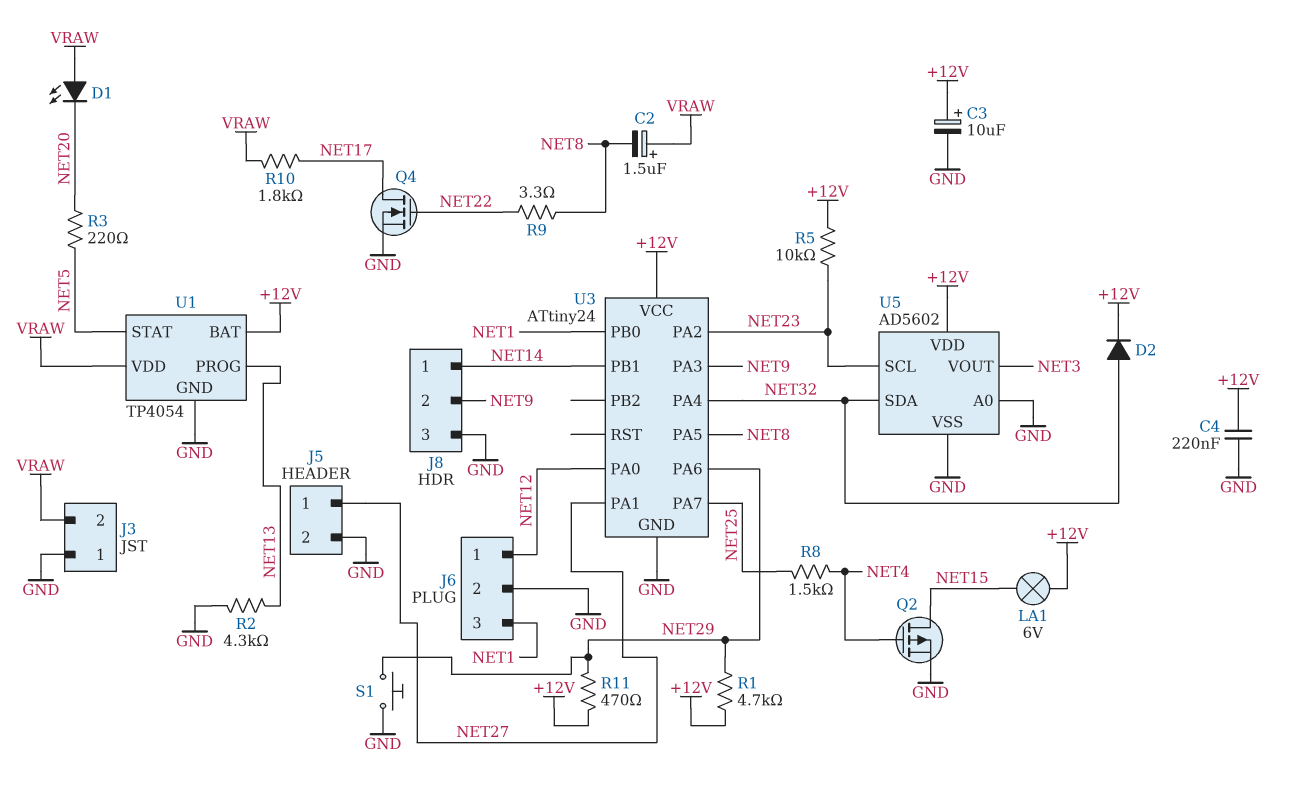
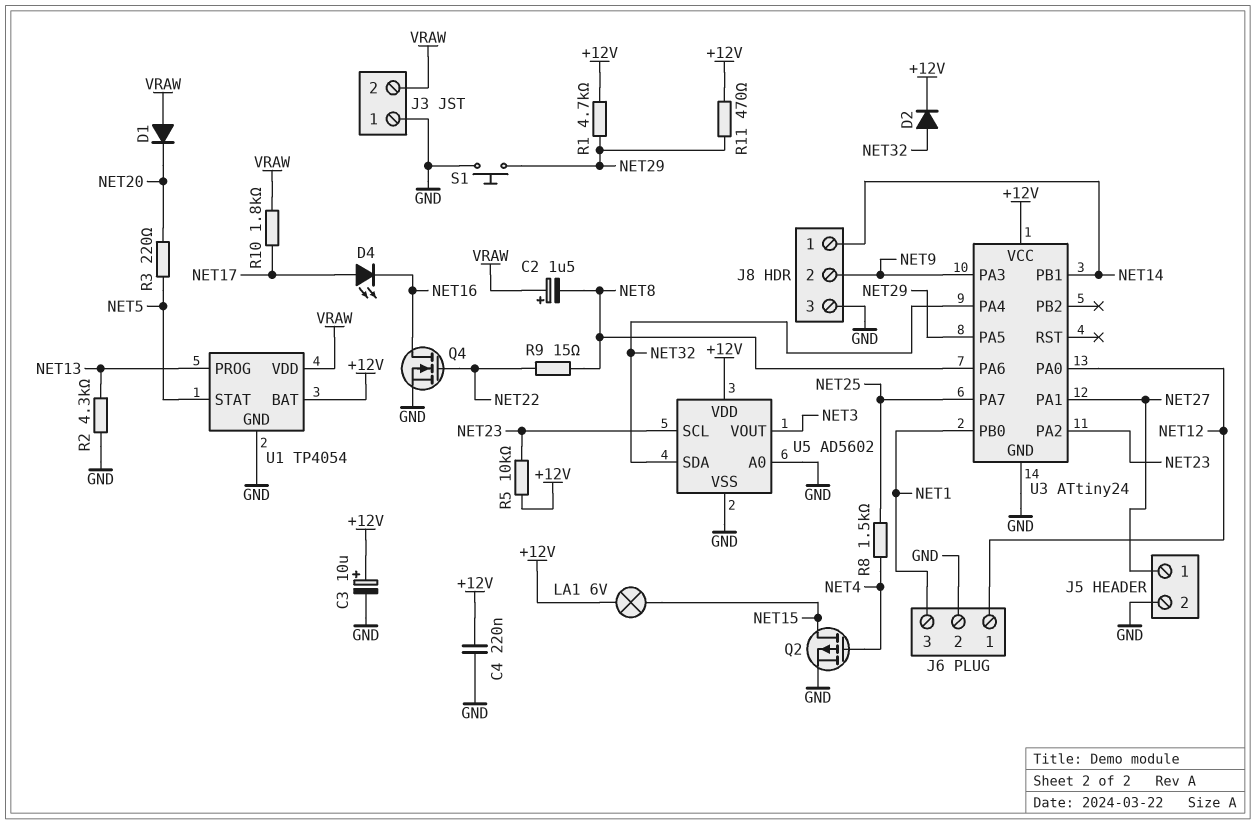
D1: LED (A VRAW, K NET20) -> diode (A VRAW, K NET20)
D4: none -> LED (A NET17, K NET16)
Q4: NMOS (G NET22, D NET17, S GND) -> NMOS (G NET22, D NET16, S GND)
R9: 3.3 (NET8, NET22) -> 15 (NET8, NET22)
U3 pin PA5: NET8 -> NET29
U3 pin PA6: NET29 -> NET8

